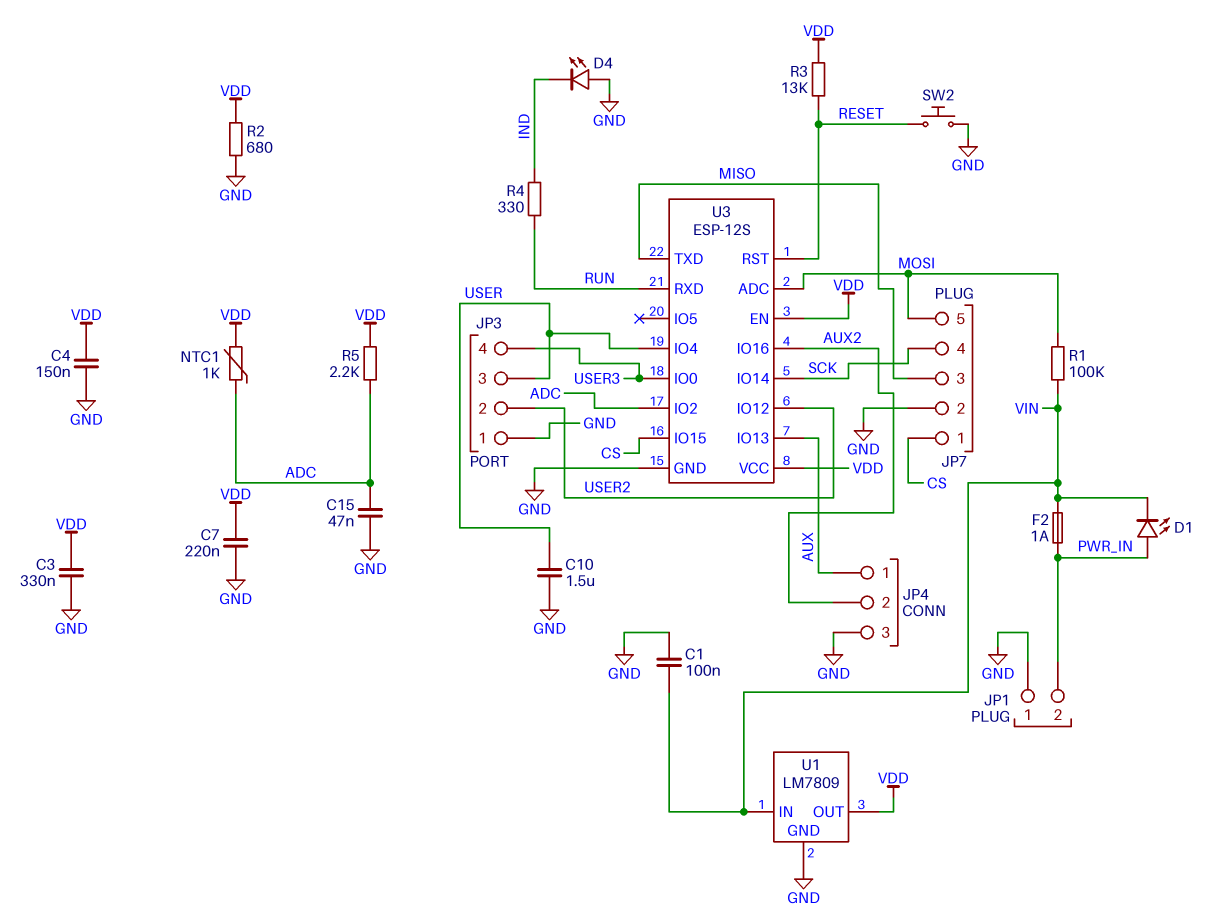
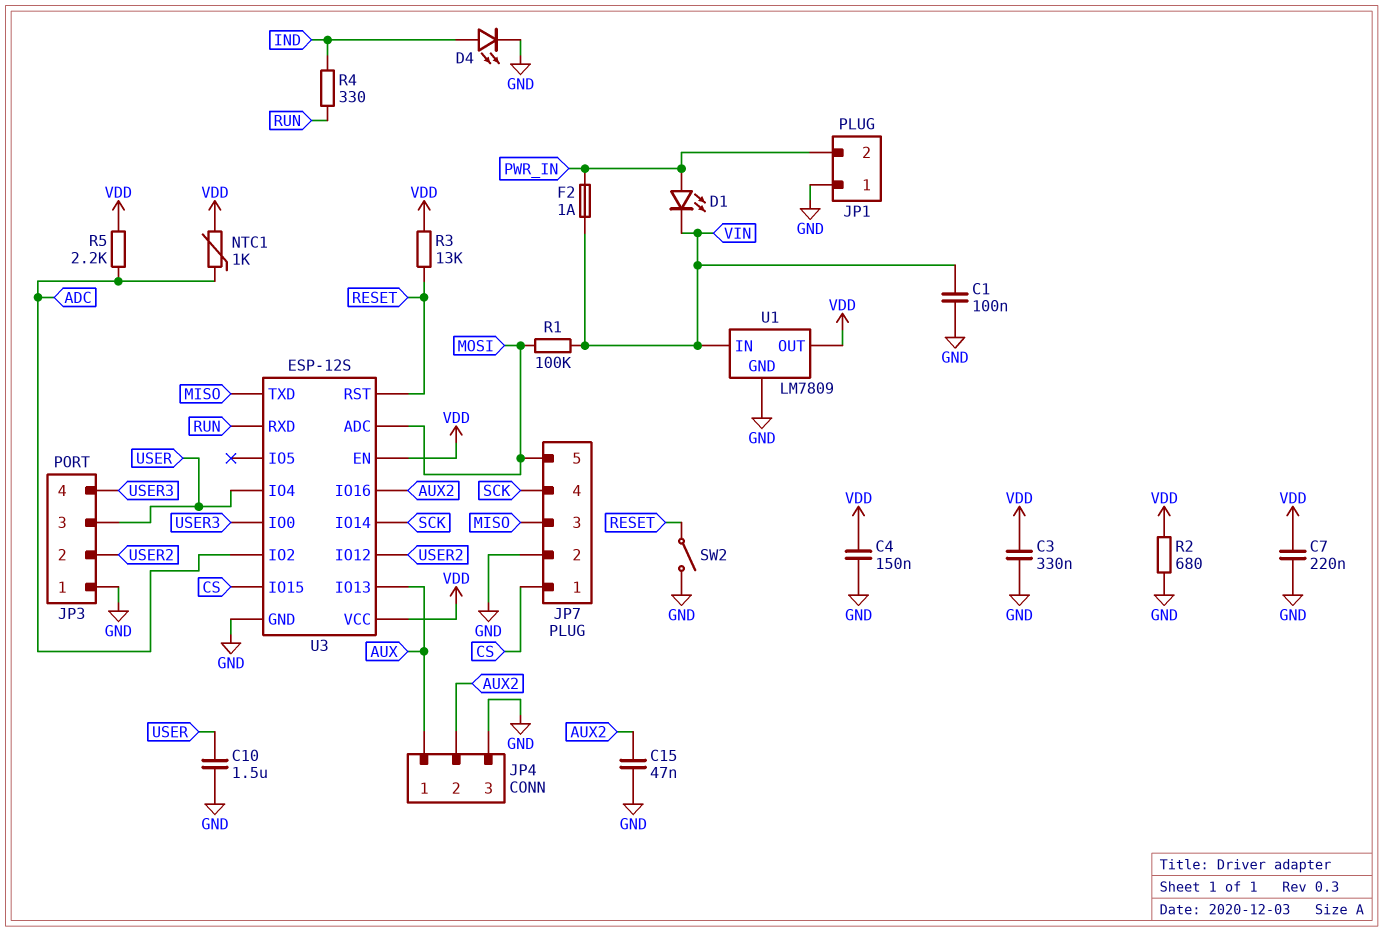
C15: 47nF (ADC, GND) -> 47nF (AUX2, GND)
D4: LED (A GND, K IND) -> LED (A IND, K GND)
SW2: button (GND, RESET) -> switch (GND, RESET)

